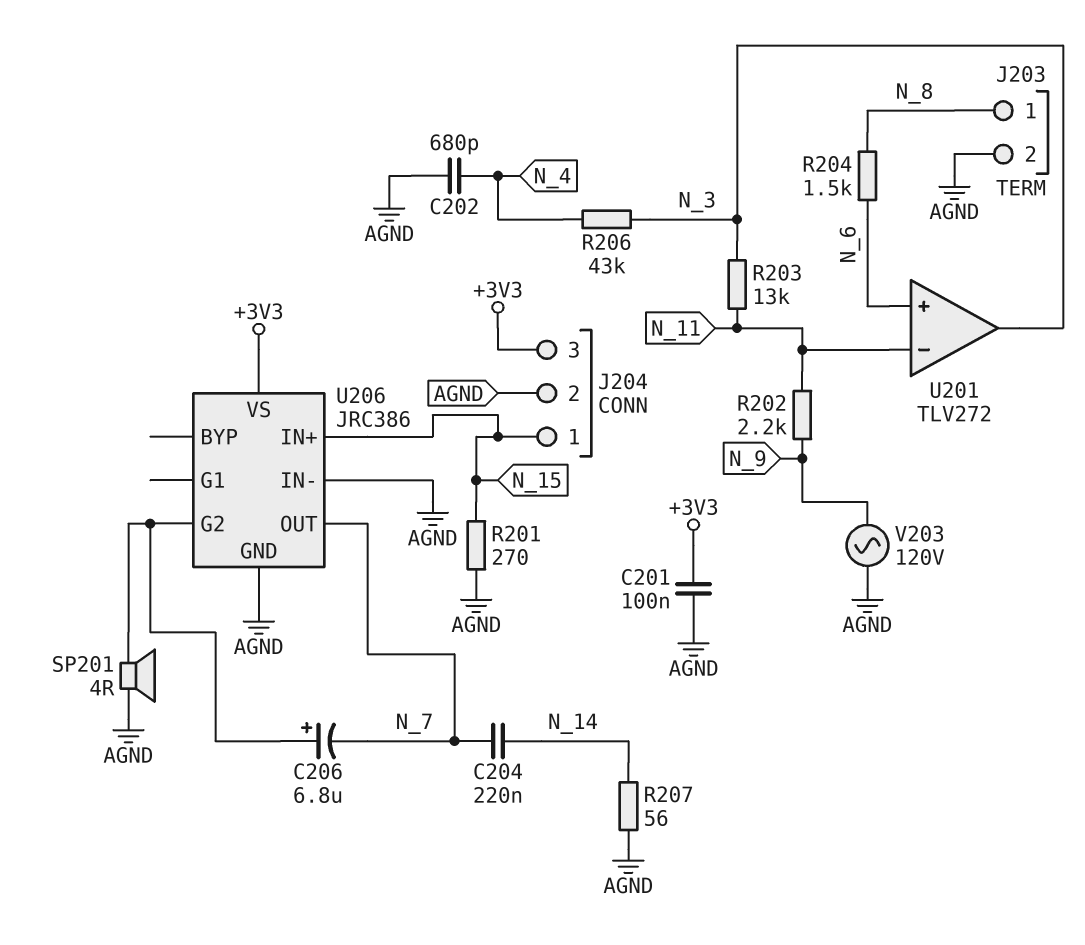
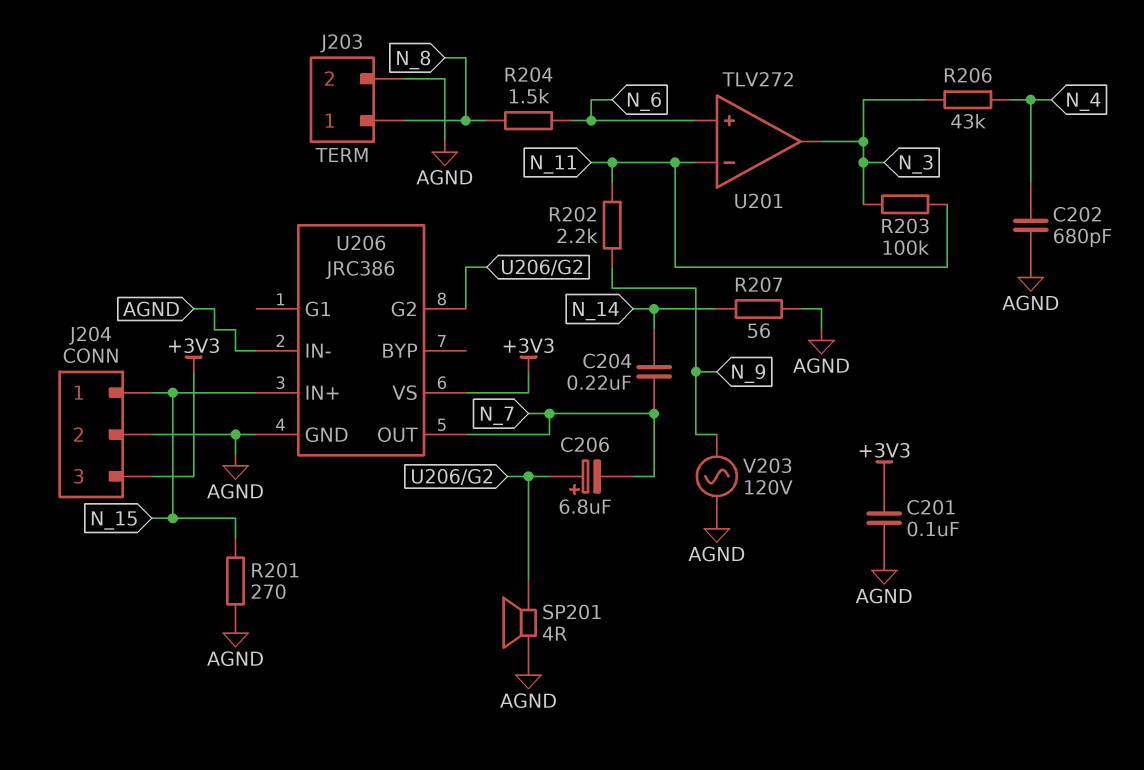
R203: 13k (N_3, N_11) -> 100k (N_3, N_11)

